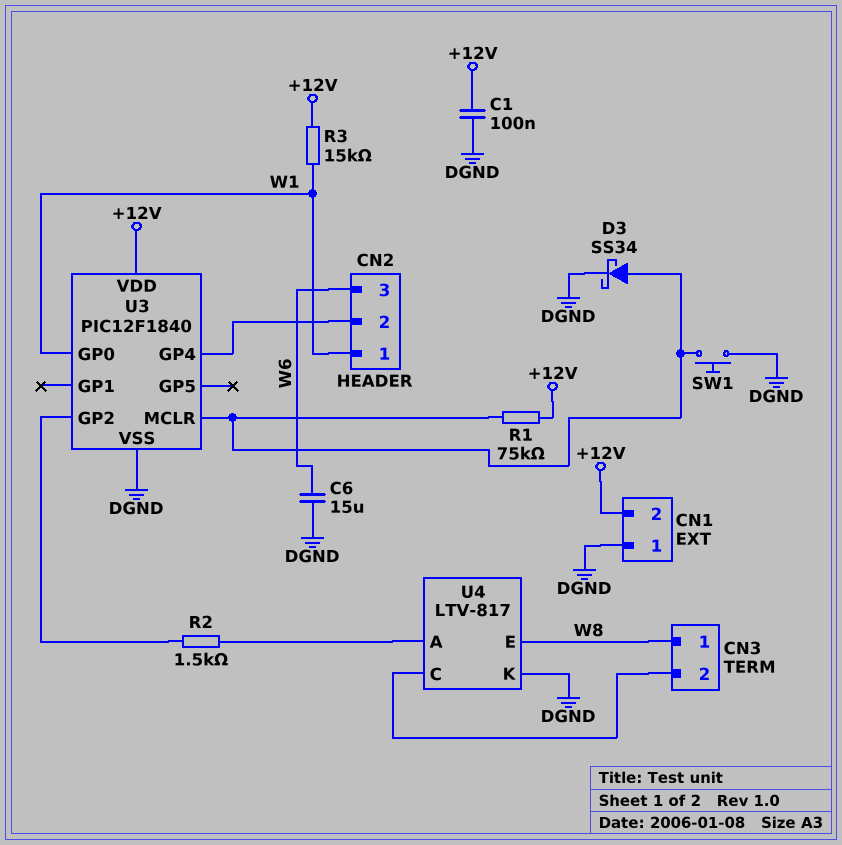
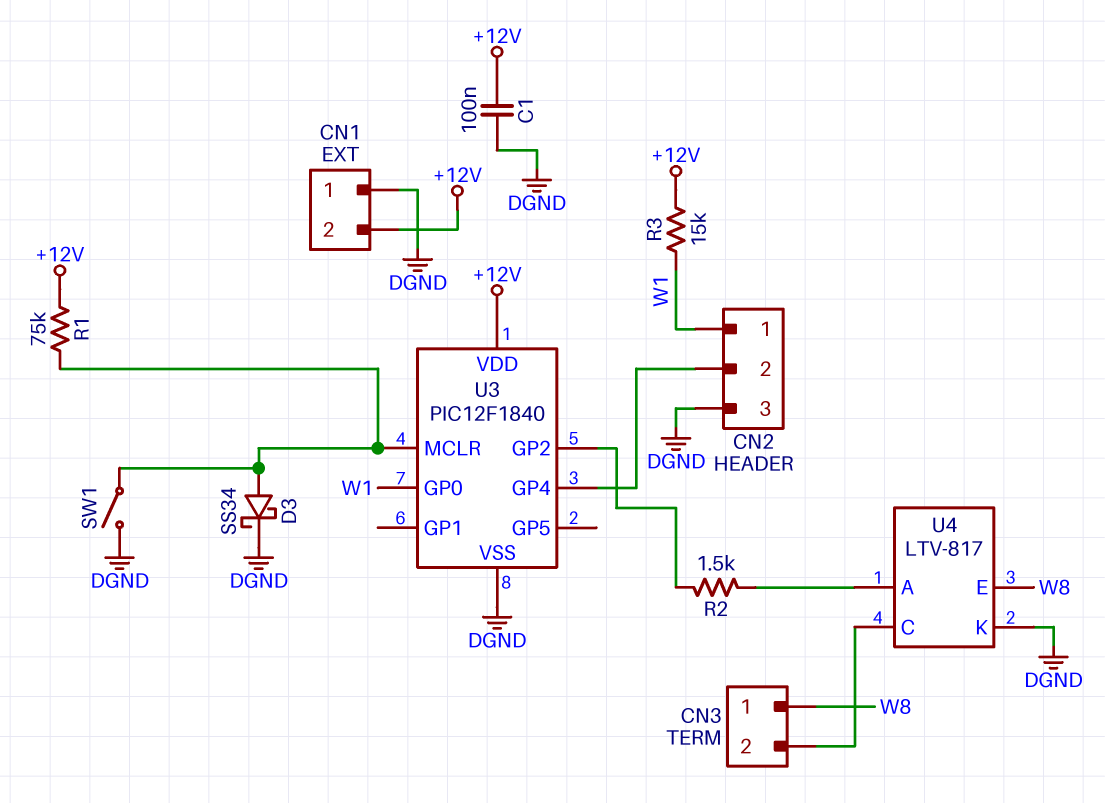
C6: 15uF (DGND, W6) -> none
CN2 pin 3: W6 -> DGND
SW1: button (DGND, U3/MCLR) -> switch (DGND, U3/MCLR)

